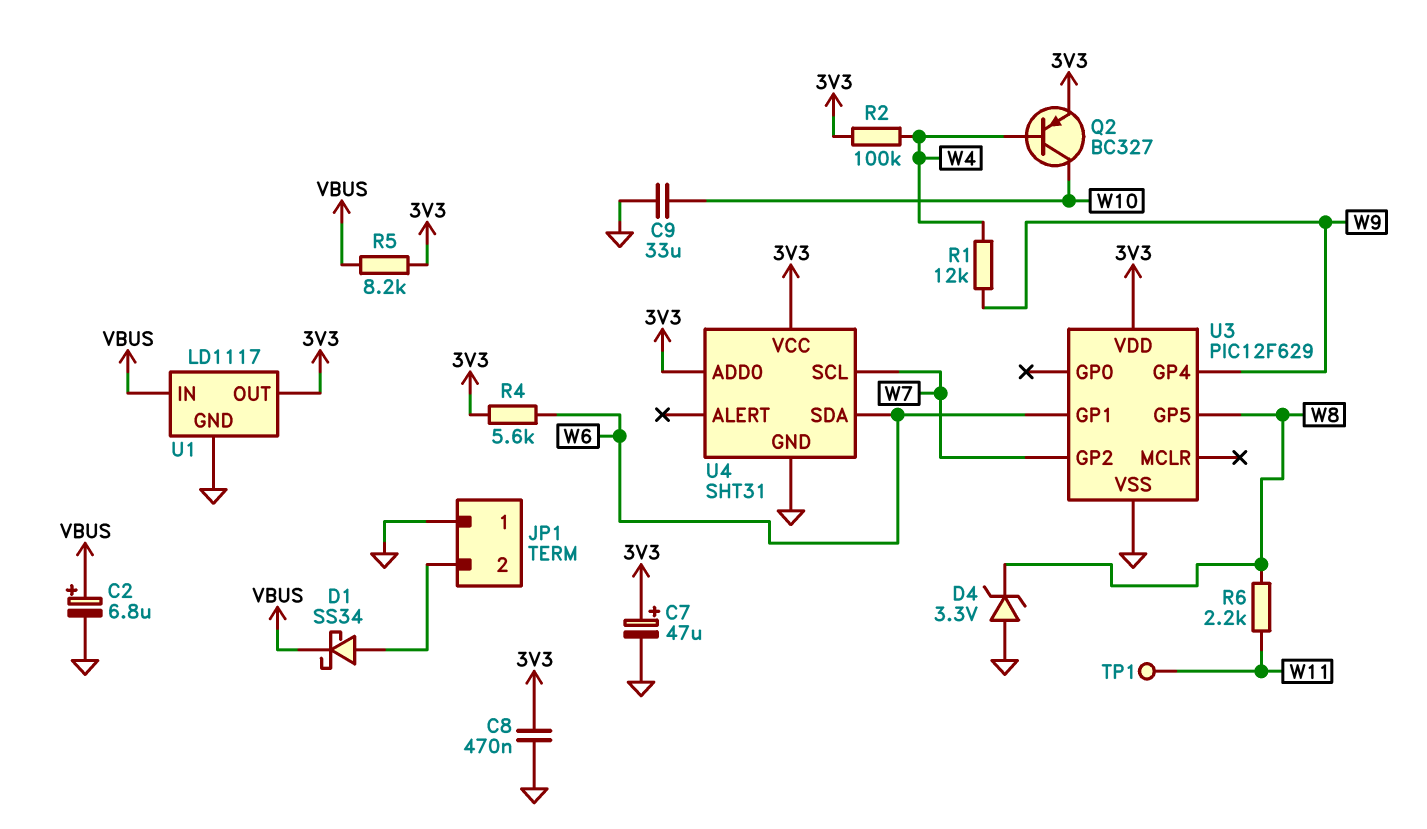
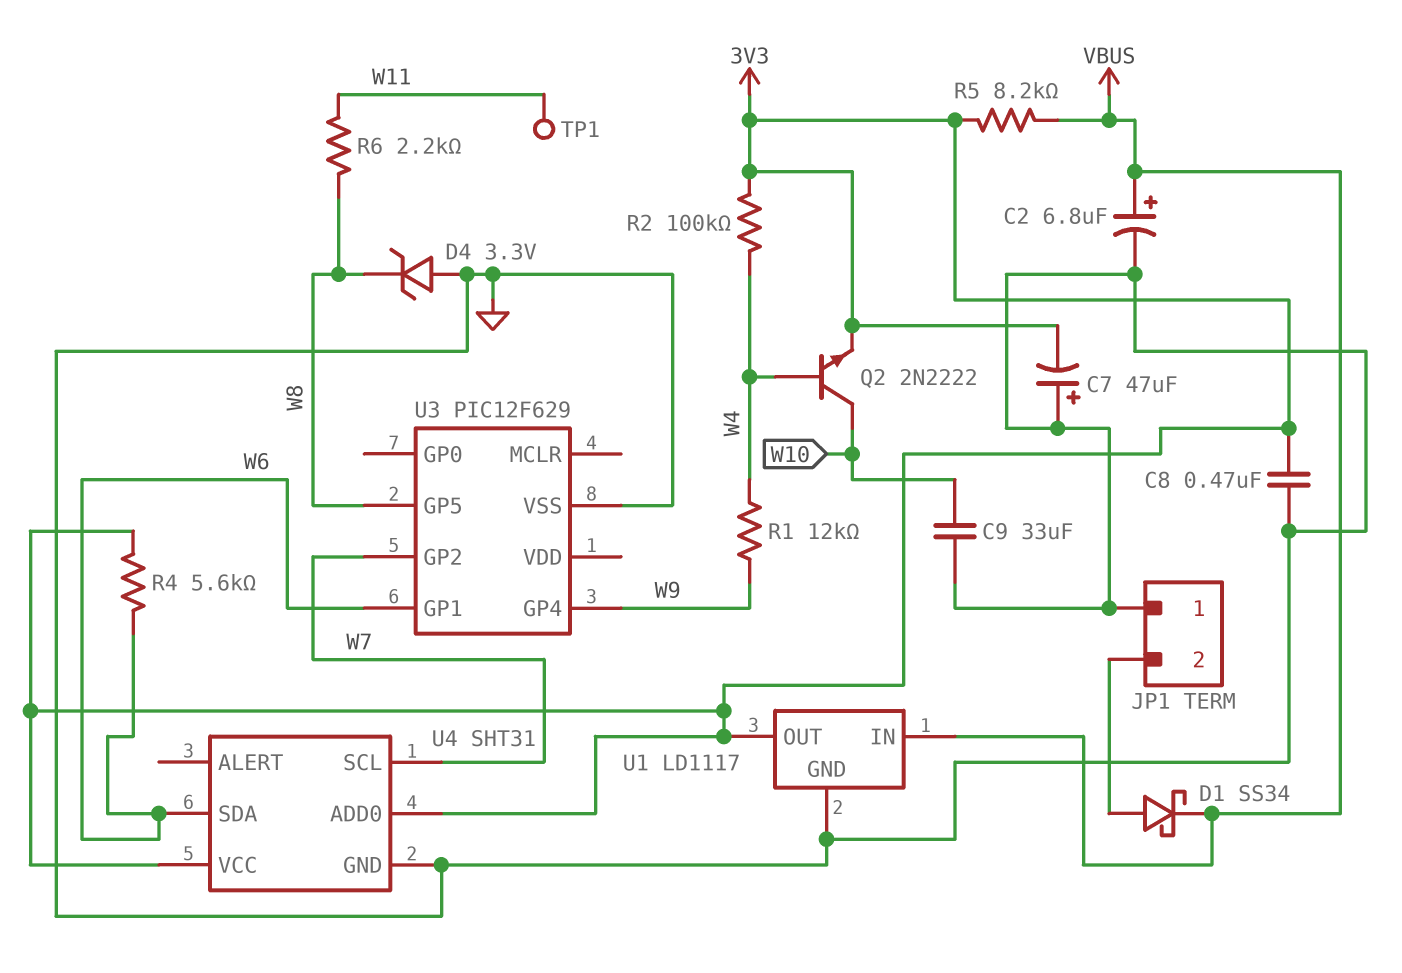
C7: 47uF (plus 3V3, minus GND) -> 47uF (plus GND, minus 3V3)
Q2: PNP BC327 (B W4, C W10, E 3V3) -> NPN 2N2222 (B W4, C W10, E 3V3)
U3 pin VDD: 3V3 -> none

